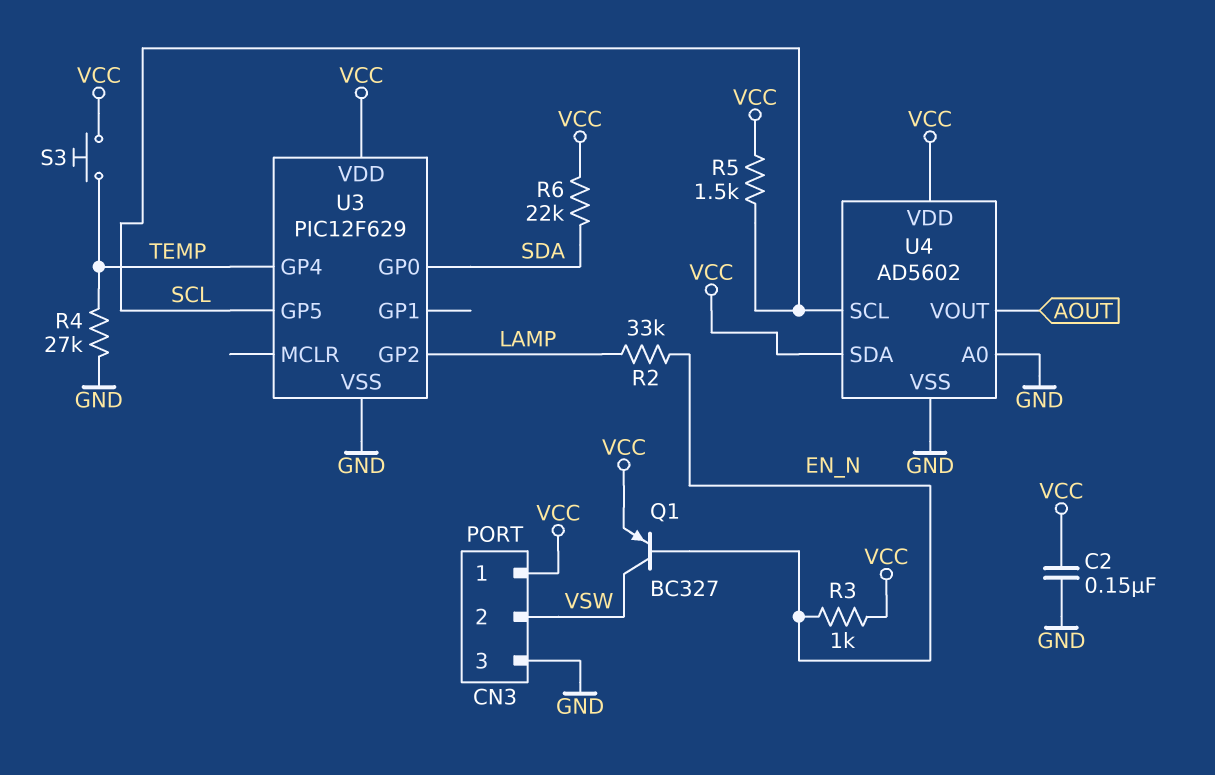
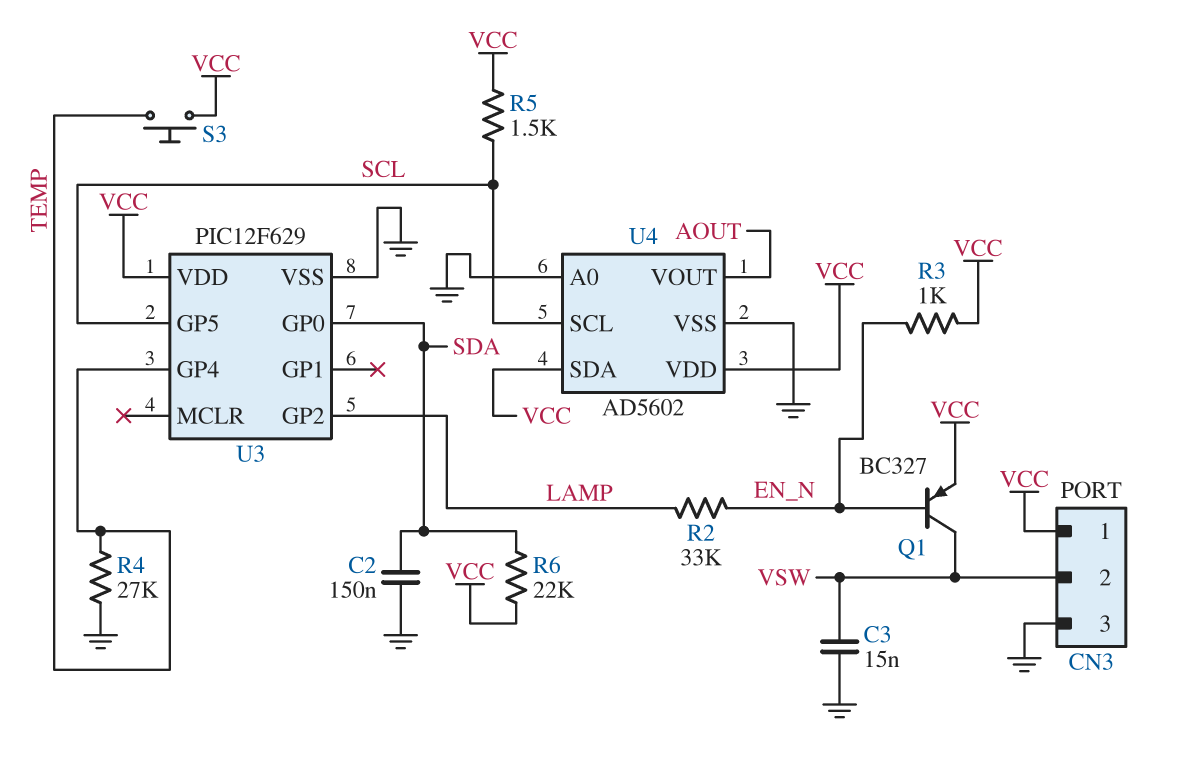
C2: 150nF (GND, VCC) -> 150nF (GND, SDA)
C3: none -> 15nF (GND, VSW)

